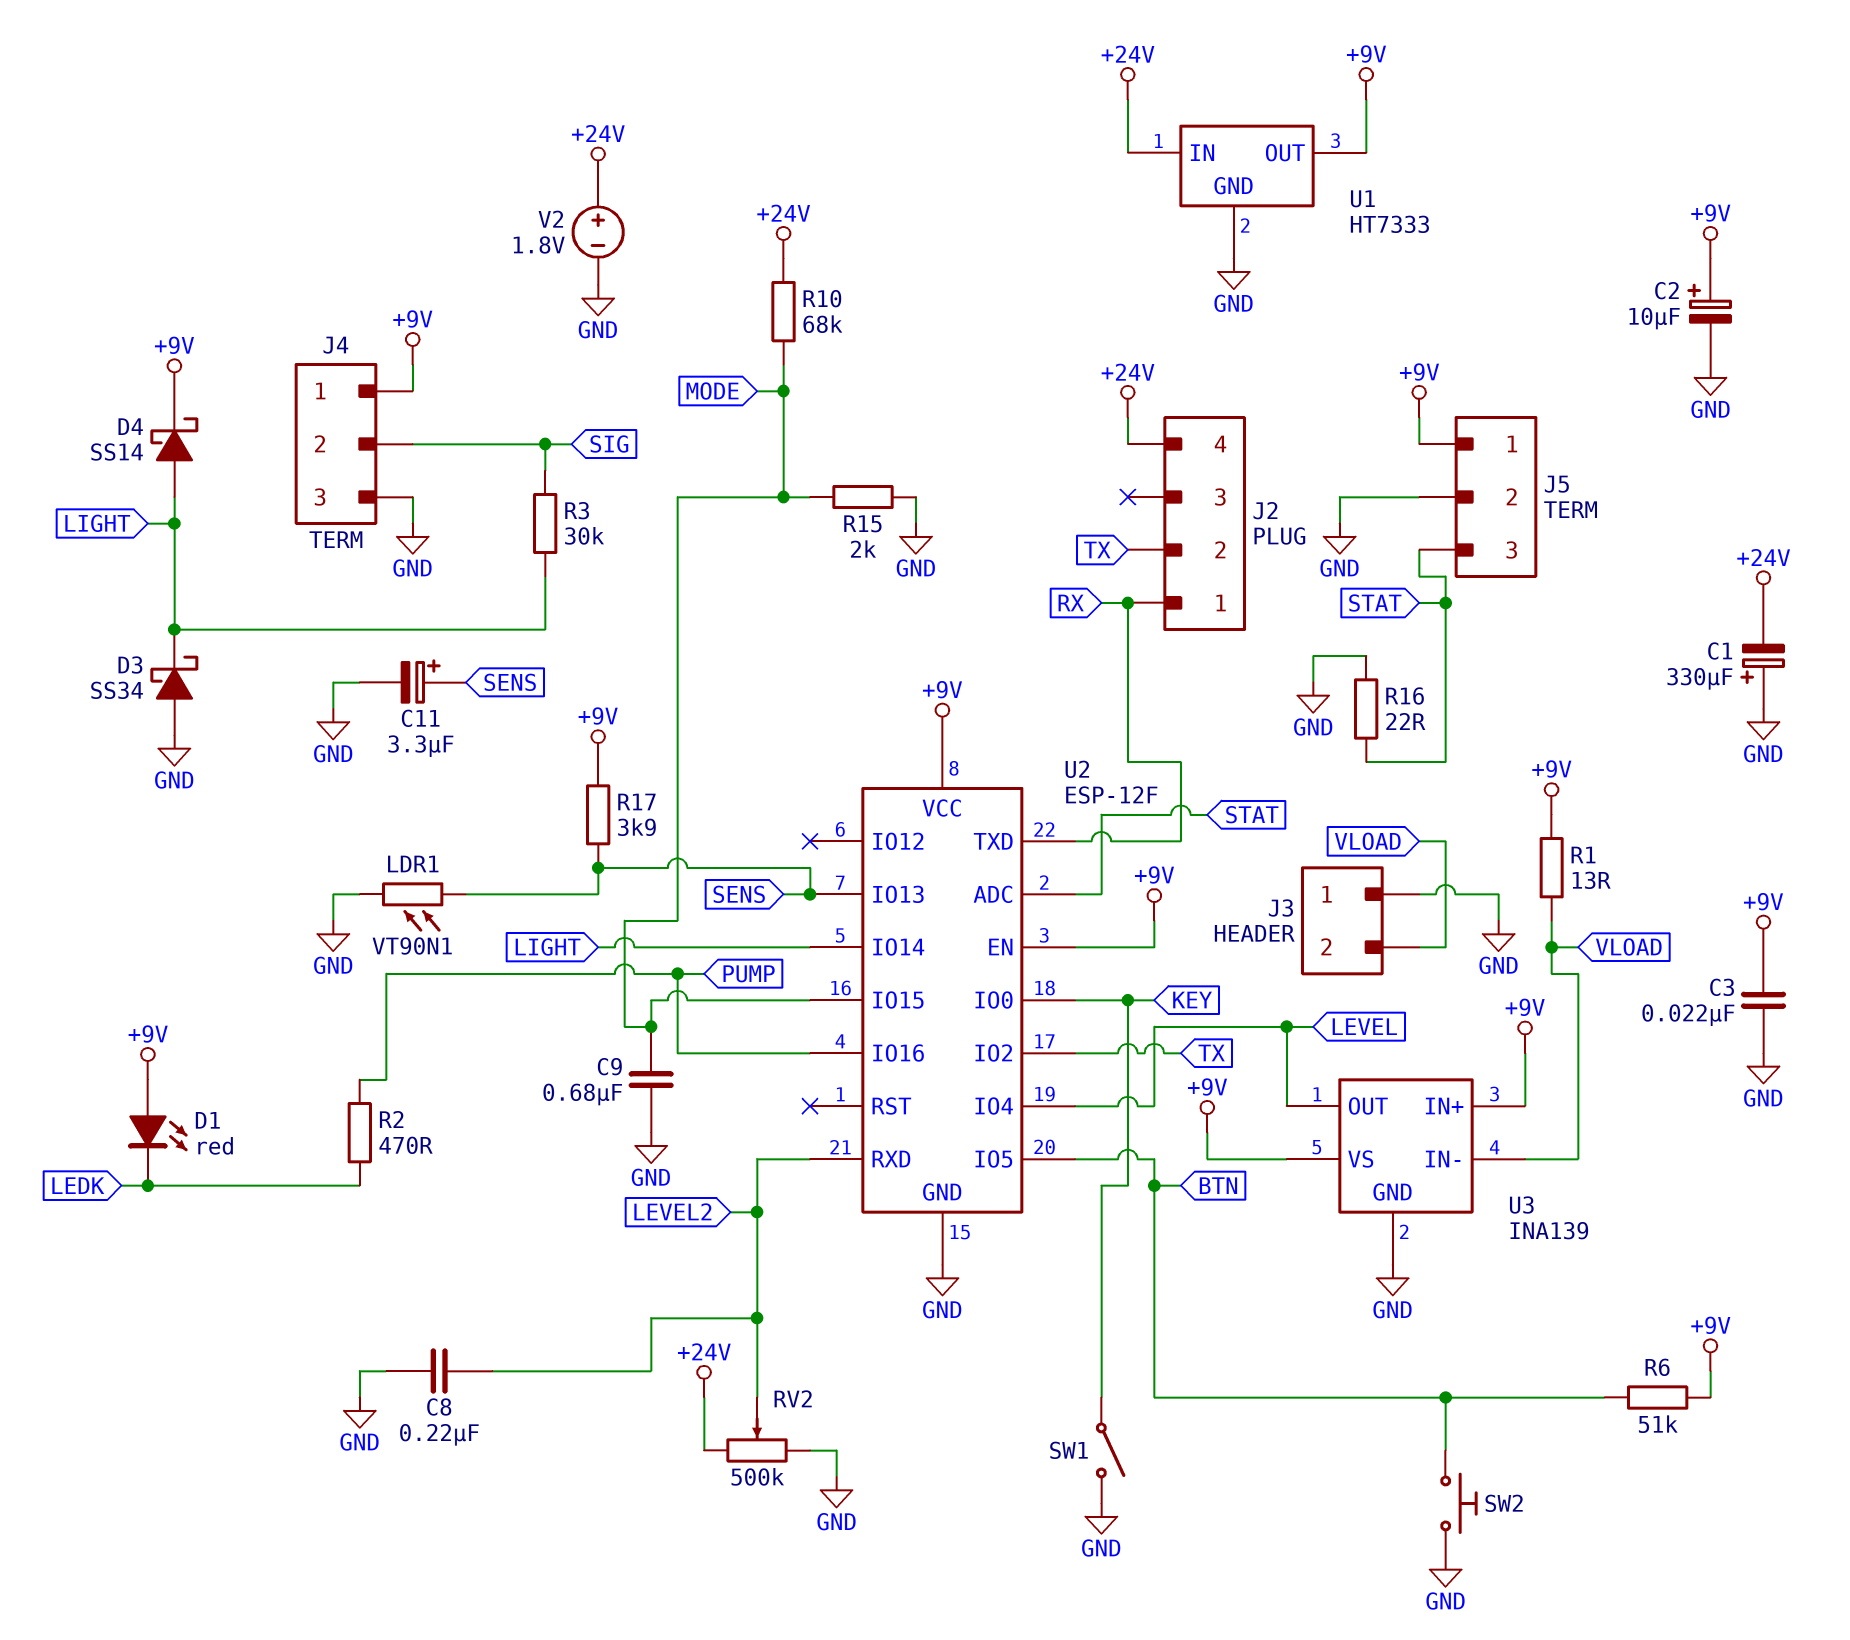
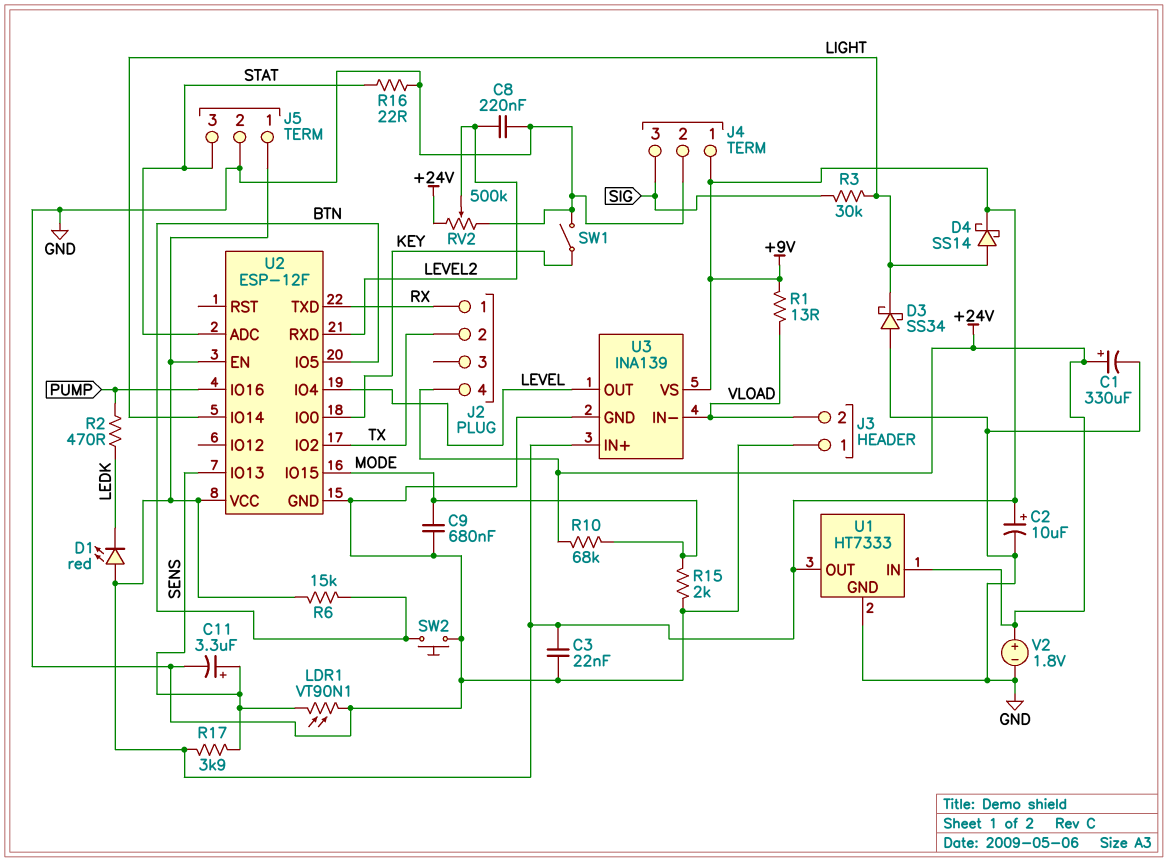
C1: 330uF (plus GND, minus +24V) -> 330uF (plus +24V, minus GND)
J4 pin 2: SIG -> GND
J4 pin 3: GND -> SIG
R6: 51k (+9V, BTN) -> 15k (+9V, BTN)

